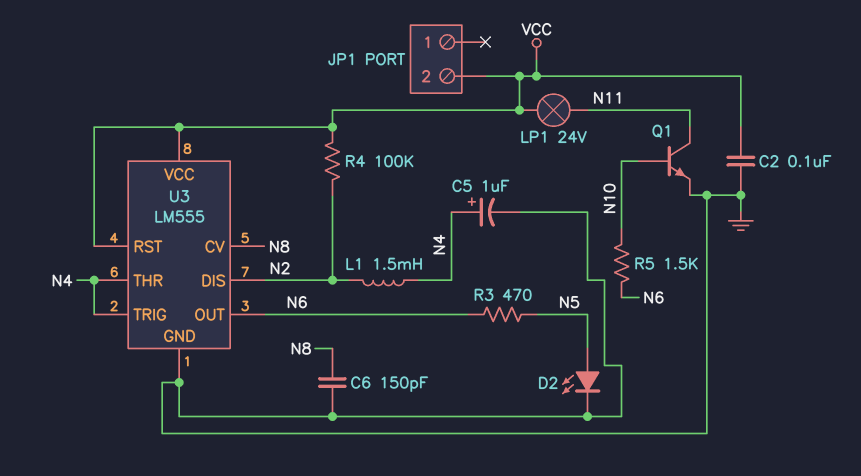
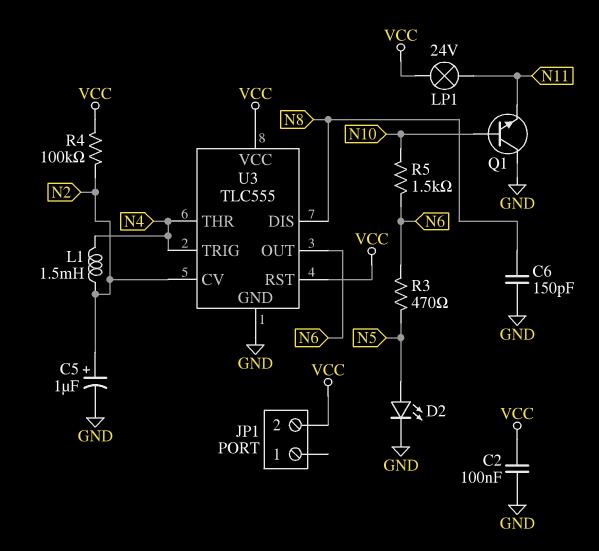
C5: 1uF (plus N4, minus GND) -> 1uF (plus N2, minus GND)
Q1: NPN (B N10, C N11, E GND) -> NPN (B N10, C GND, E N11)
U3: LM555 -> TLC555
U3 pin CV: N8 -> N2
U3 pin DIS: N2 -> N8

